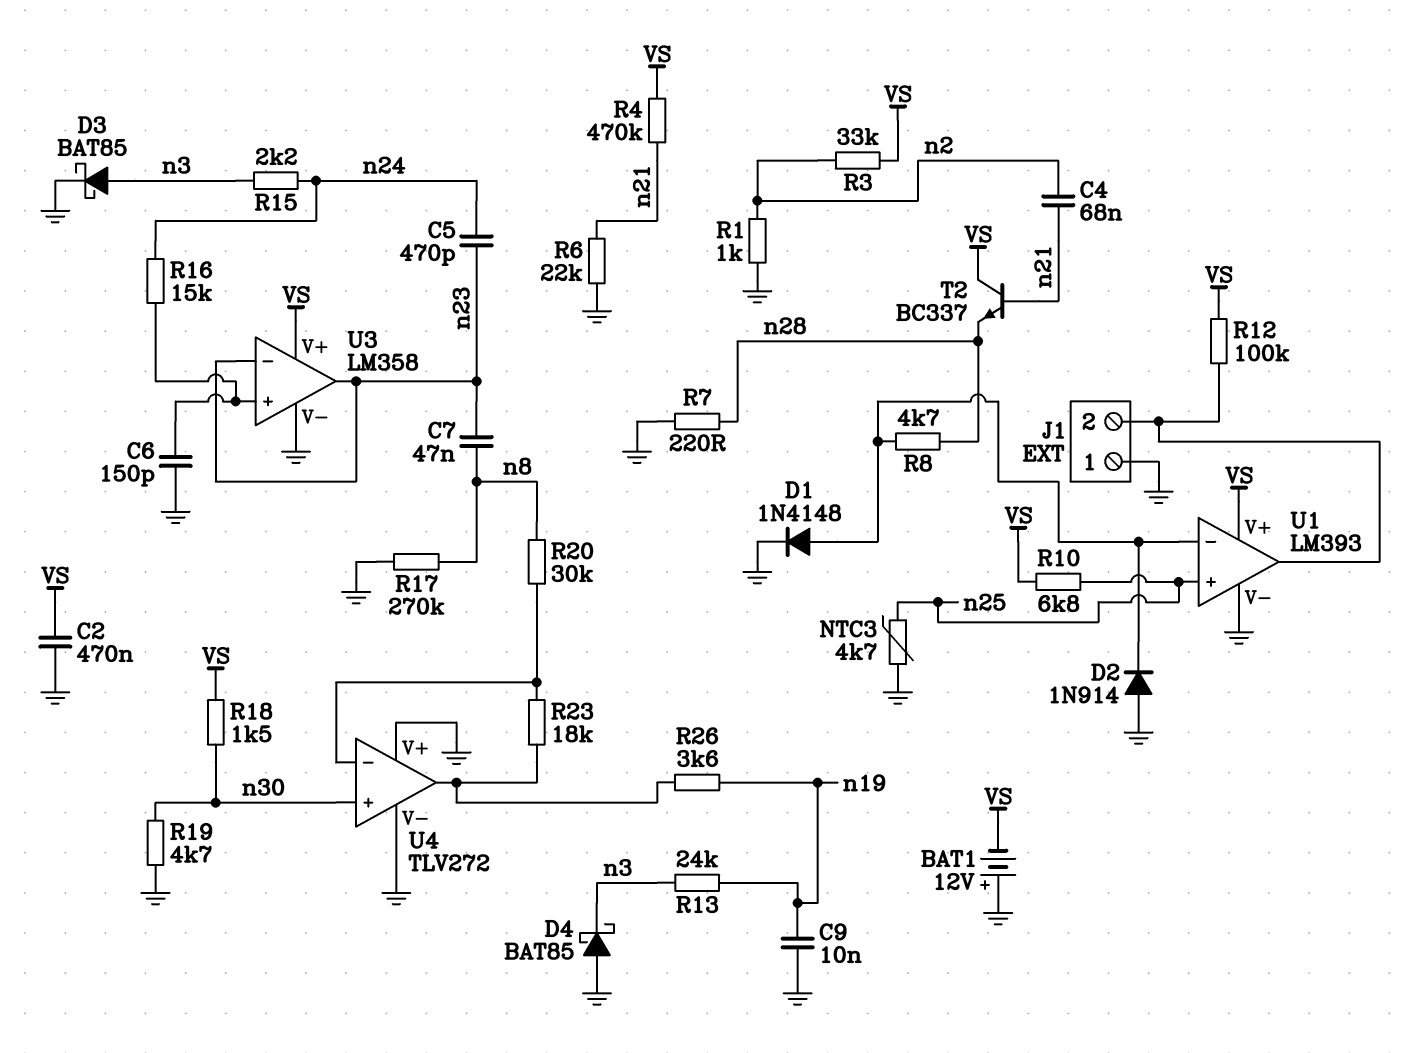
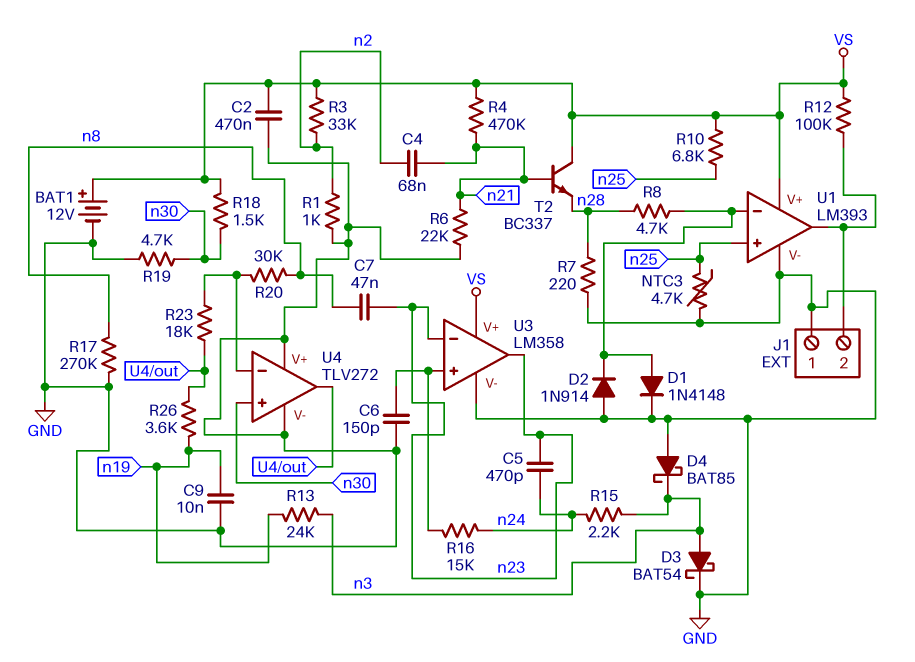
BAT1: 12V (plus GND, minus VS) -> 12V (plus VS, minus GND)
D3: schottky BAT85 (A n3, K GND) -> schottky BAT54 (A n3, K GND)

